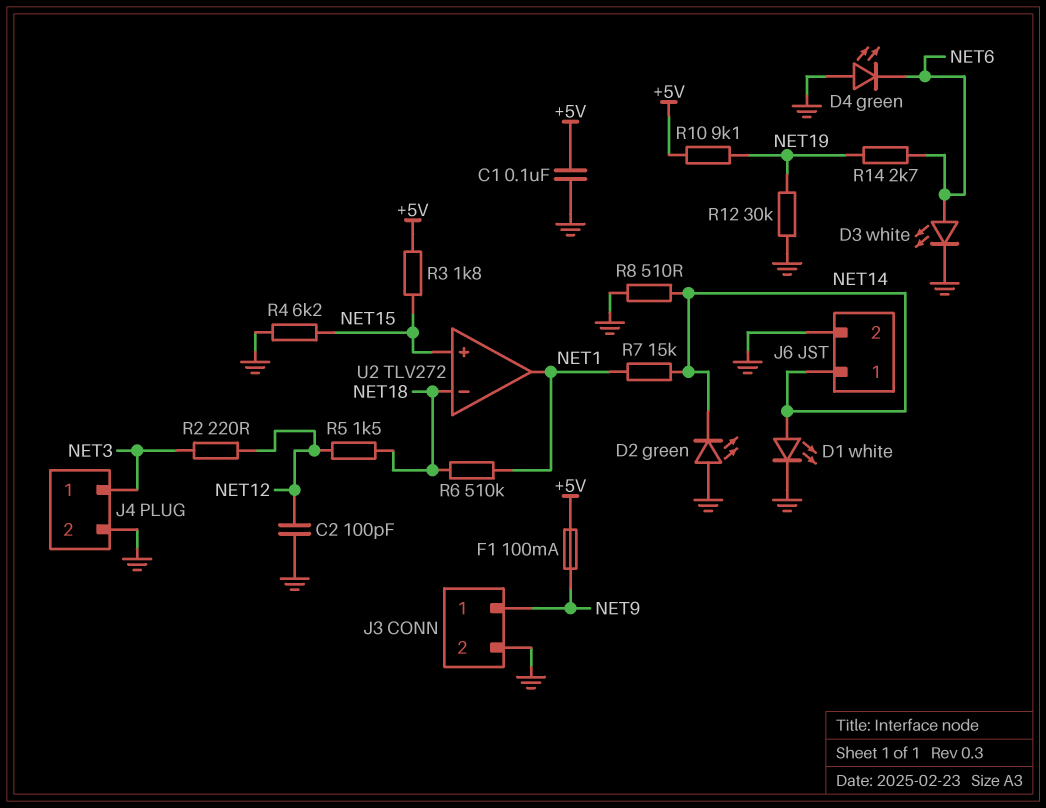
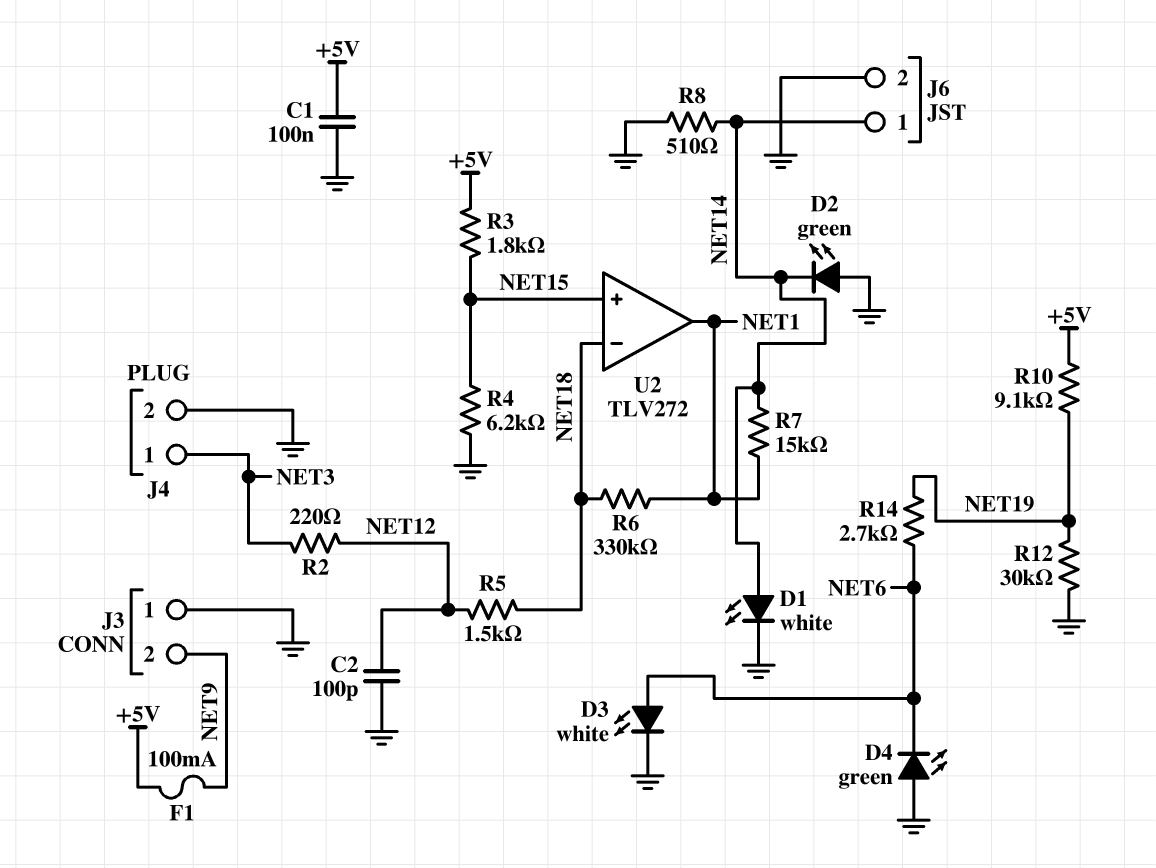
J3 pin 1: NET9 -> GND
J3 pin 2: GND -> NET9
R6: 510k (NET1, NET18) -> 330k (NET1, NET18)

